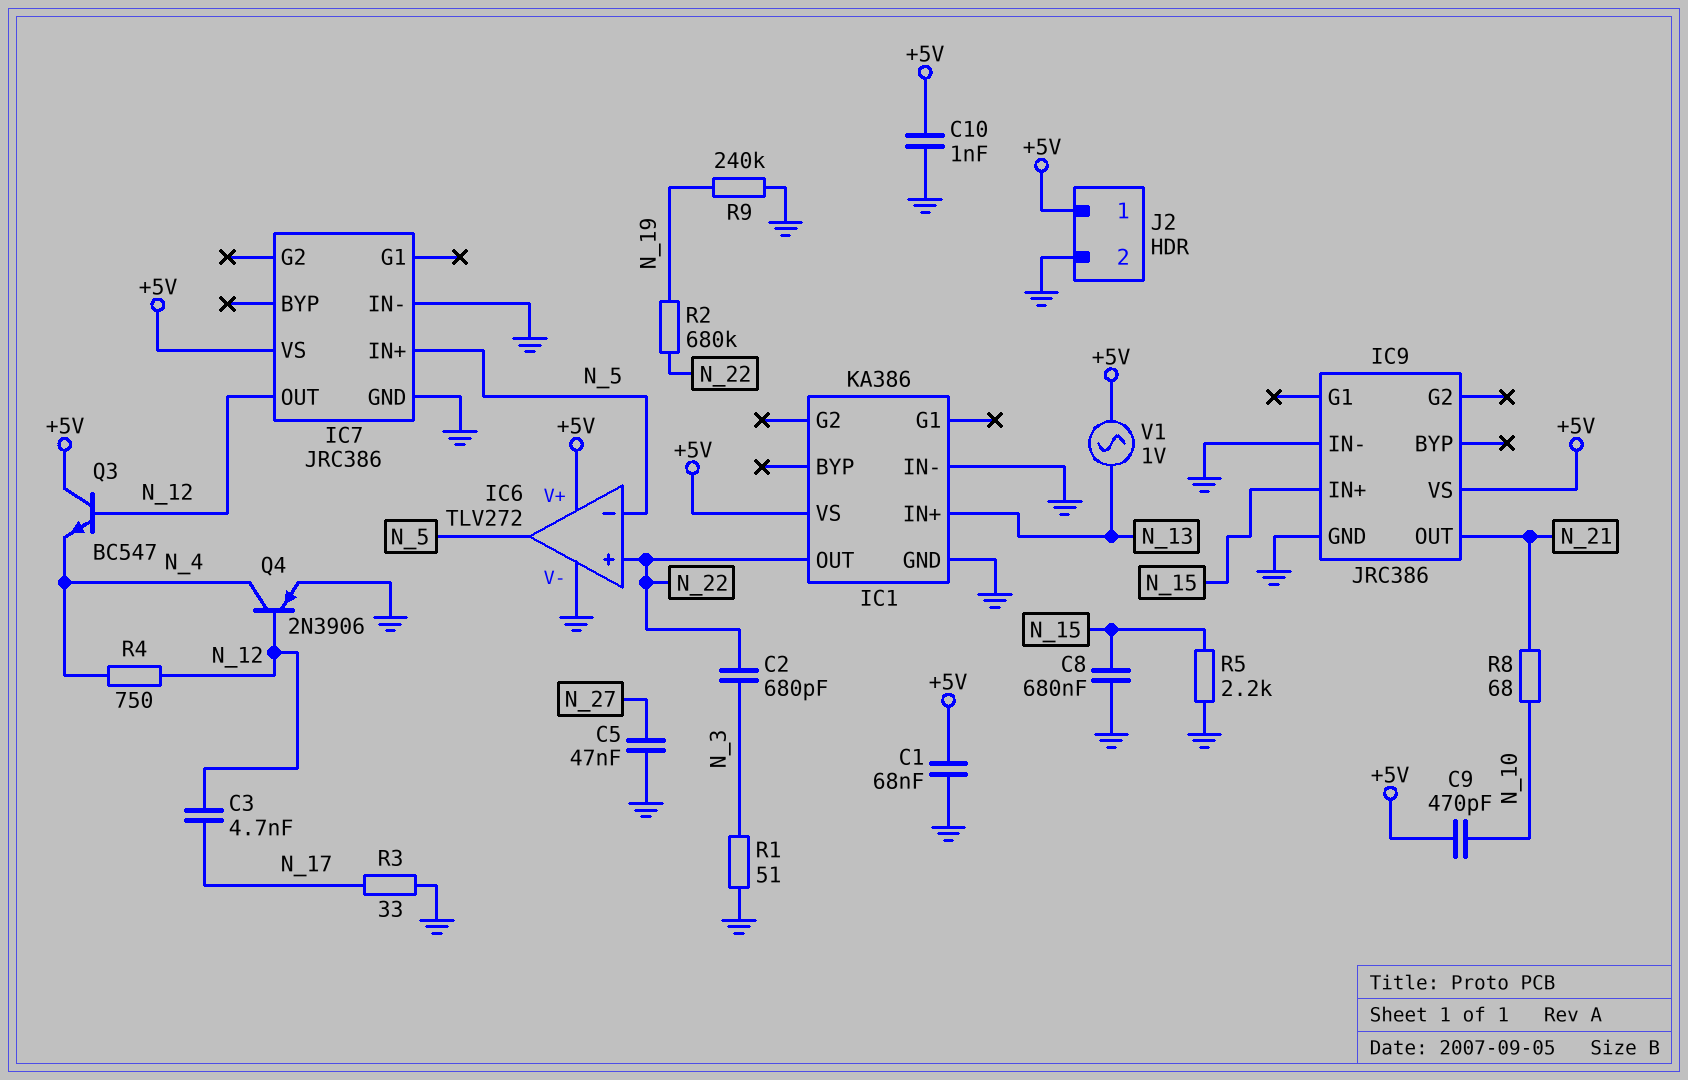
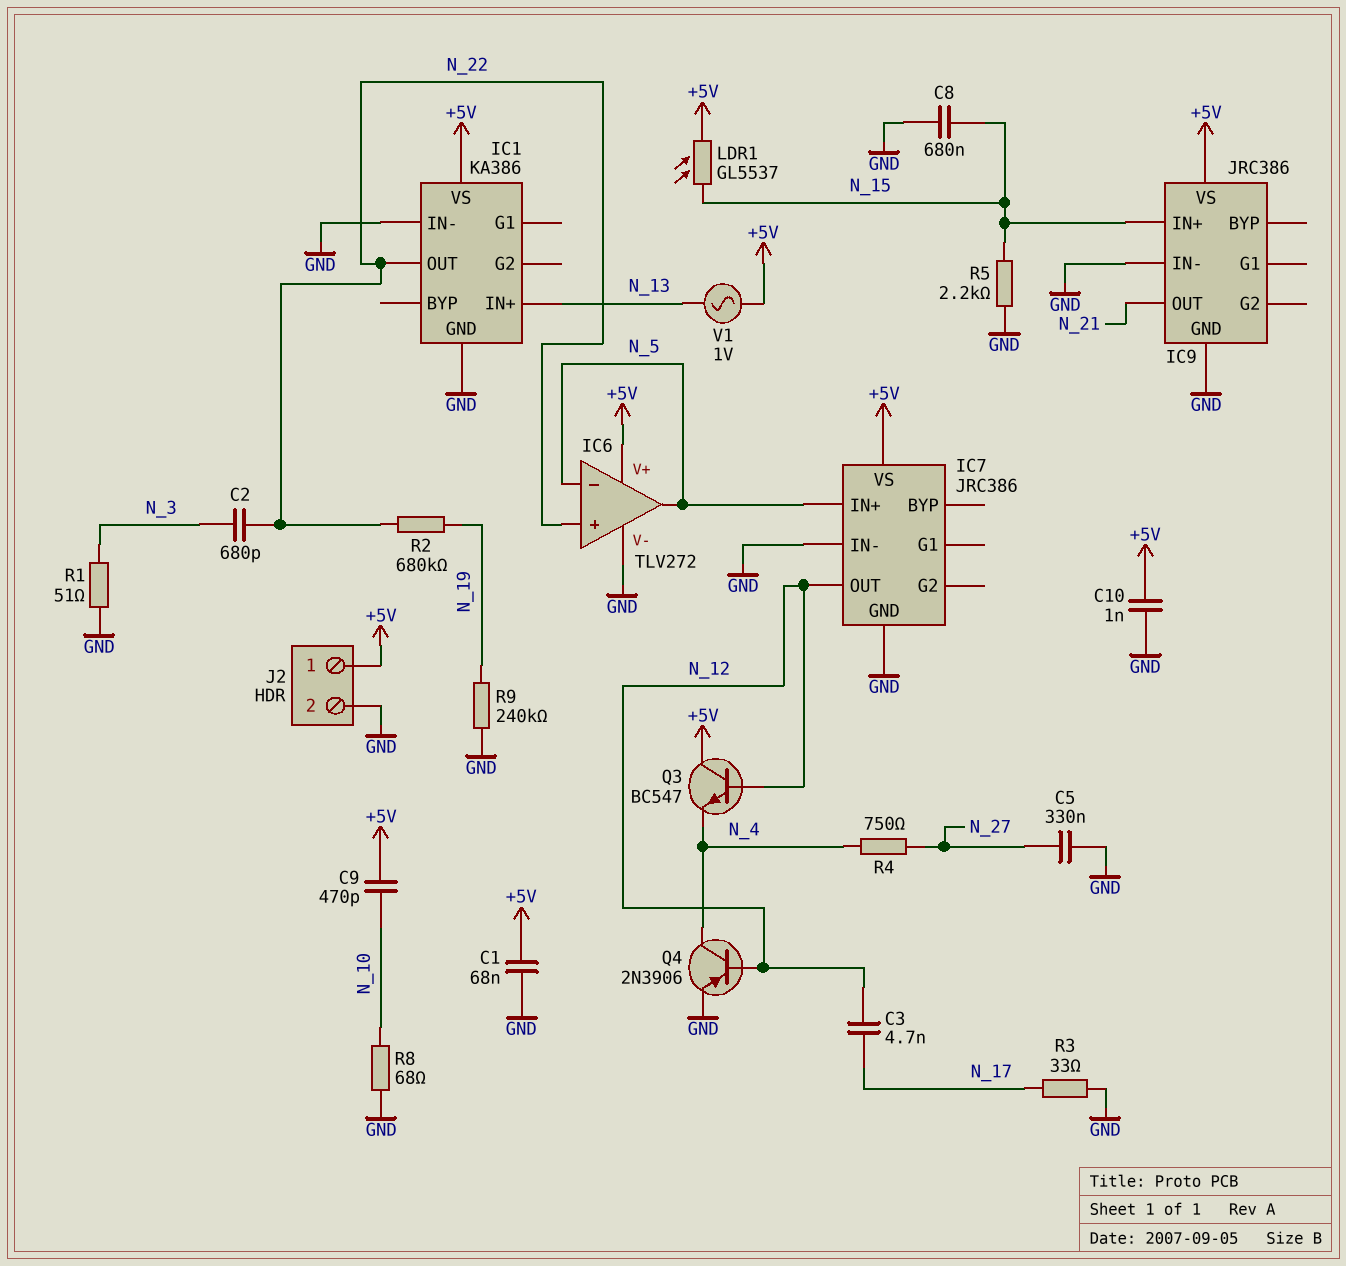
C5: 47nF (GND, N_27) -> 330nF (GND, N_27)
LDR1: none -> GL5537 (+5V, N_15)
R4: 750 (N_4, N_12) -> 750 (N_4, N_27)
R8: 68 (N_10, N_21) -> 68 (GND, N_10)

